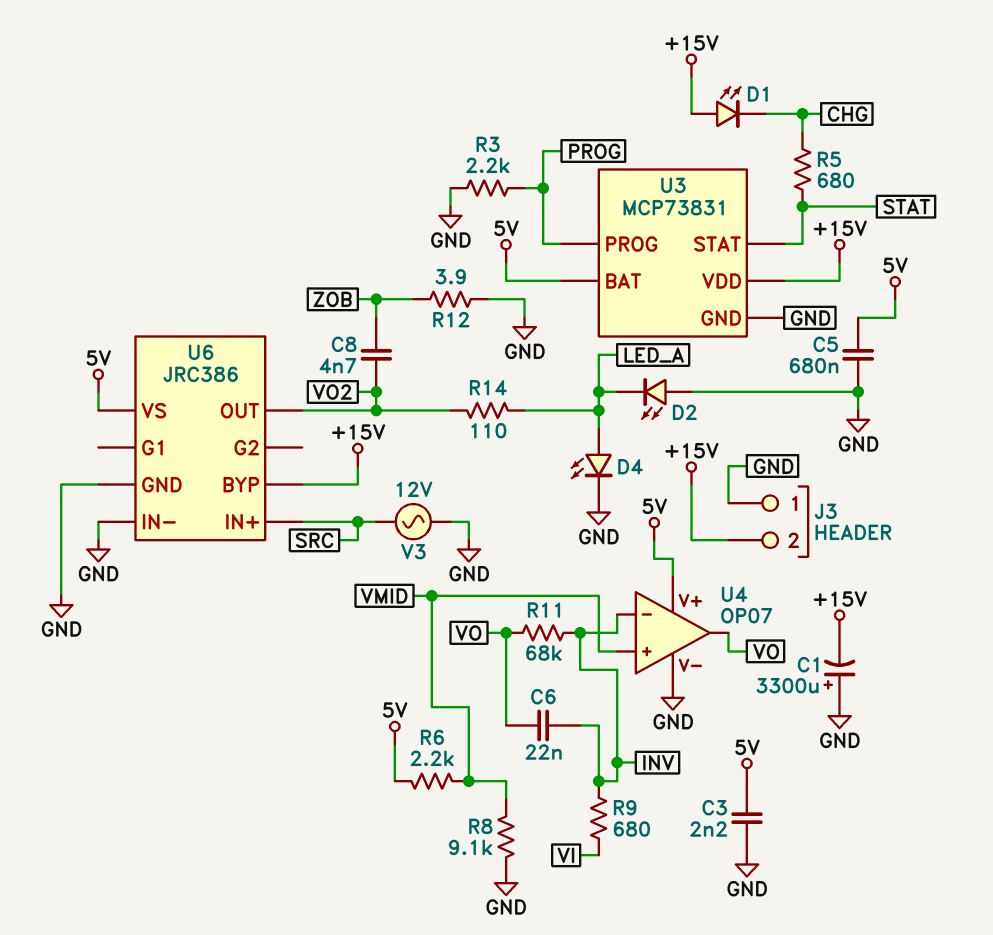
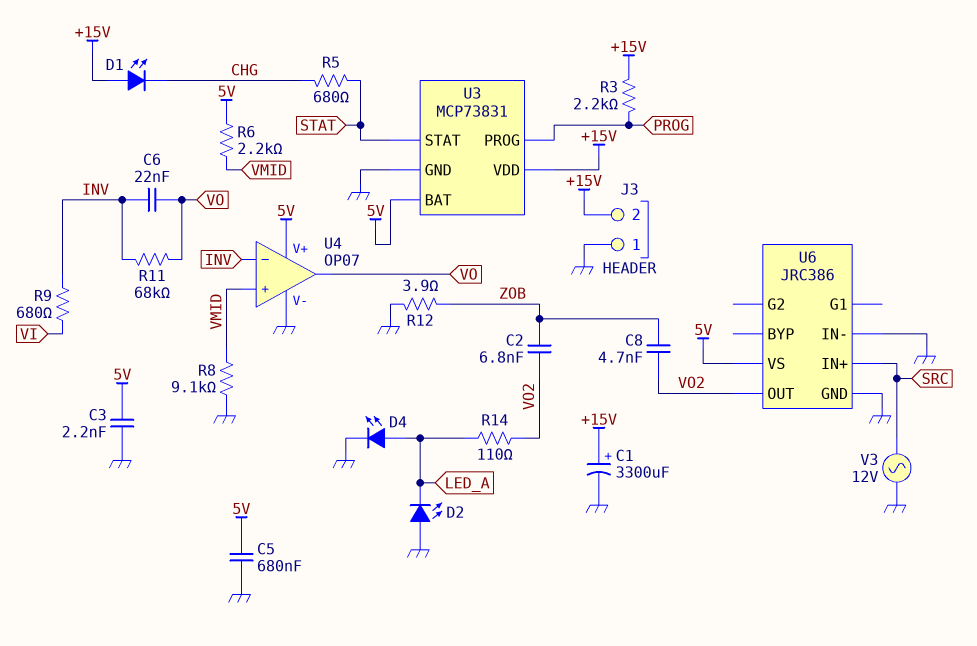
C1: 3300uF (plus GND, minus +15V) -> 3300uF (plus +15V, minus GND)
C2: none -> 6.8nF (VO2, ZOB)
R3: 2.2k (GND, PROG) -> 2.2k (+15V, PROG)
U6 pin BYP: +15V -> none

